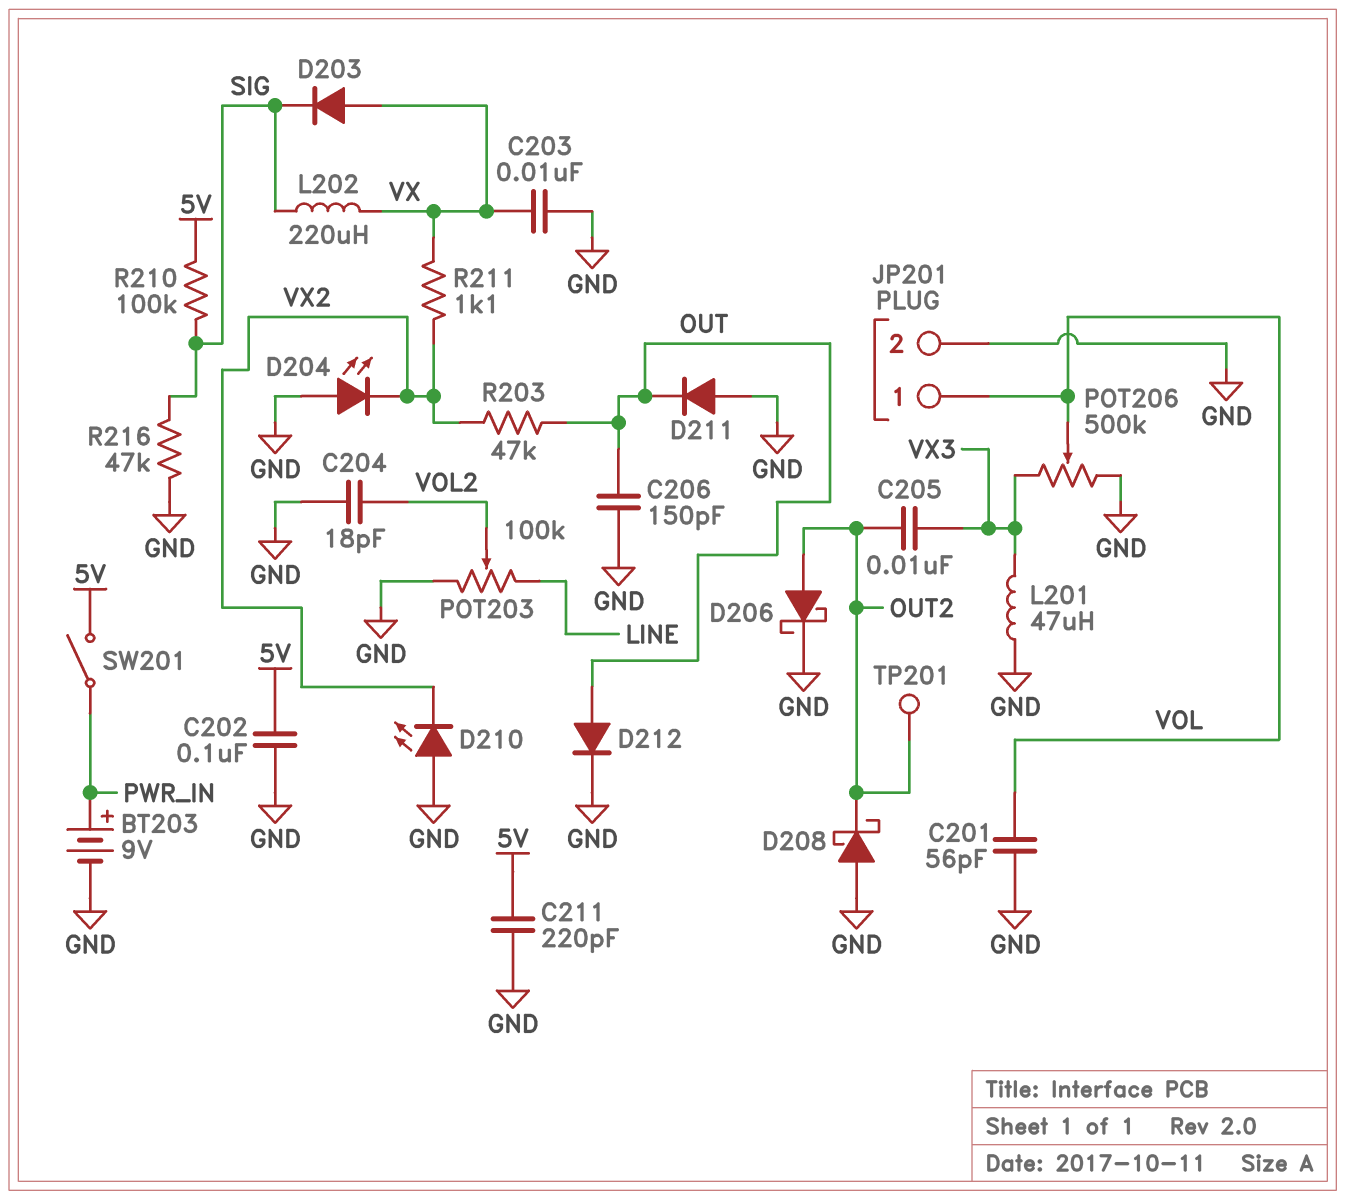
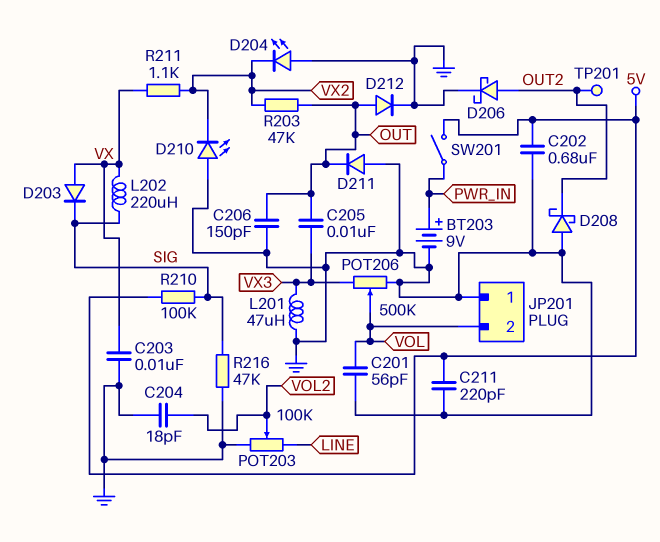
C202: 100nF (5V, GND) -> 680nF (5V, GND)
C205: 10nF (OUT2, VX3) -> 10nF (OUT, VX3)
JP201 pin 1: VOL -> GND
JP201 pin 2: GND -> VOL

